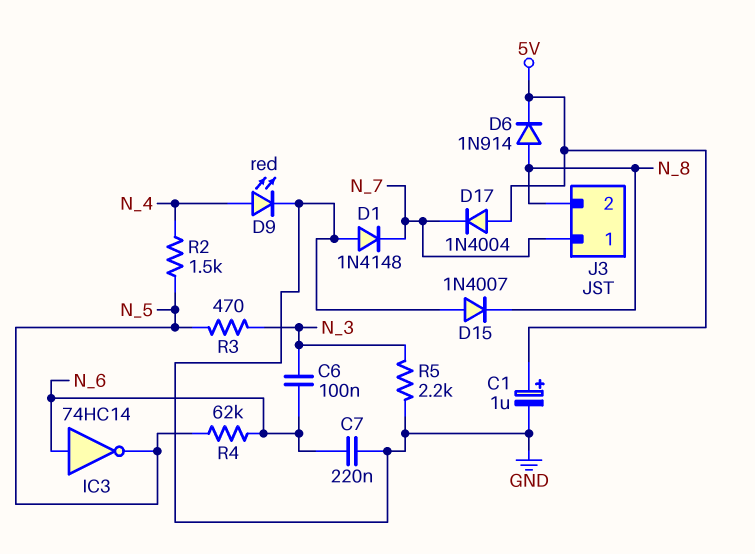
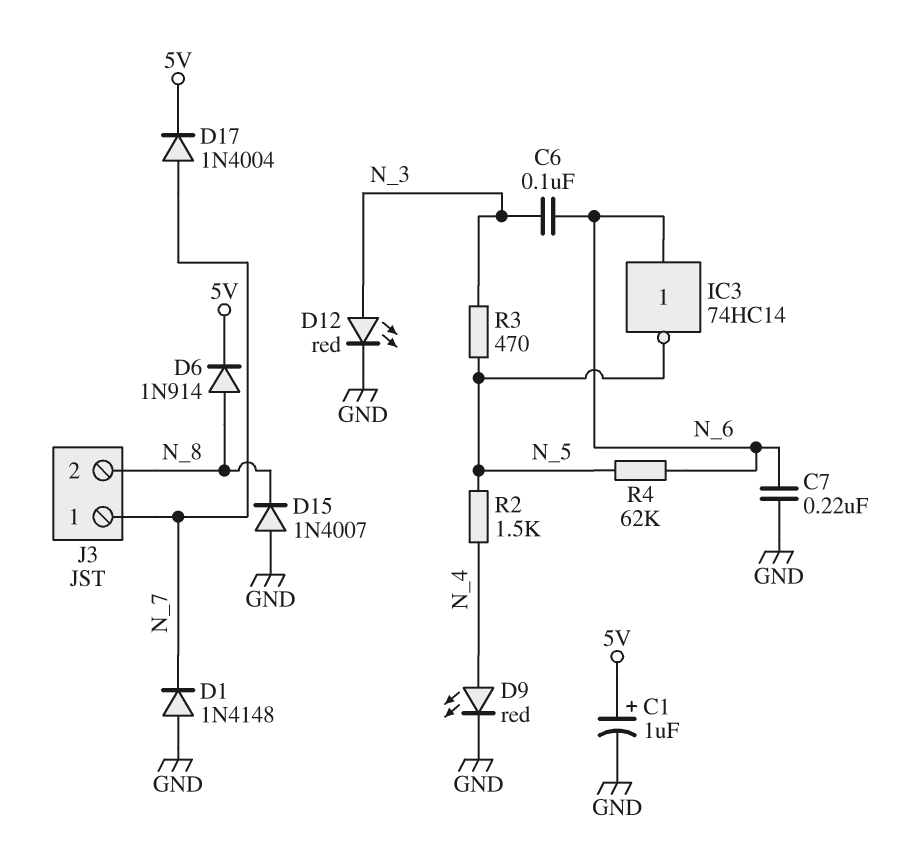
D12: none -> LED red (A N_3, K GND)
D17: diode 1N4004 (A 5V, K N_7) -> diode 1N4004 (A N_7, K 5V)
R5: 2.2k (GND, N_3) -> none

